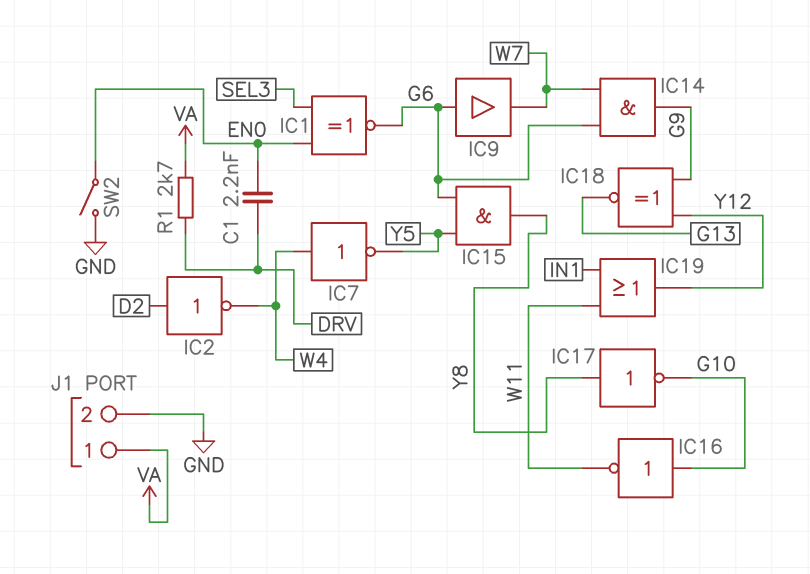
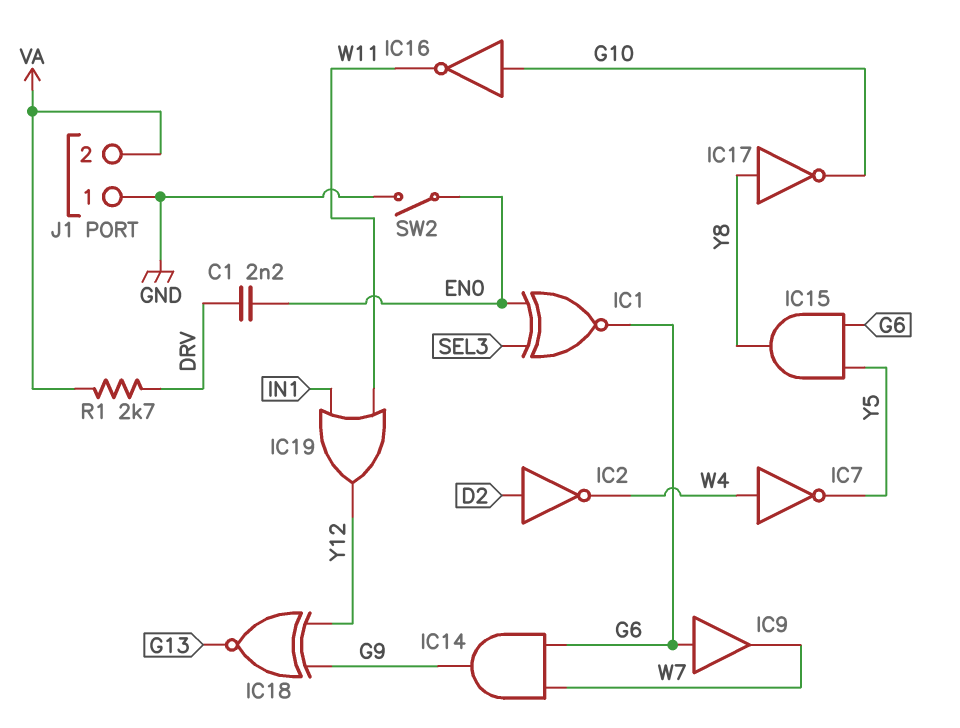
J1 pin 1: VA -> GND
J1 pin 2: GND -> VA

